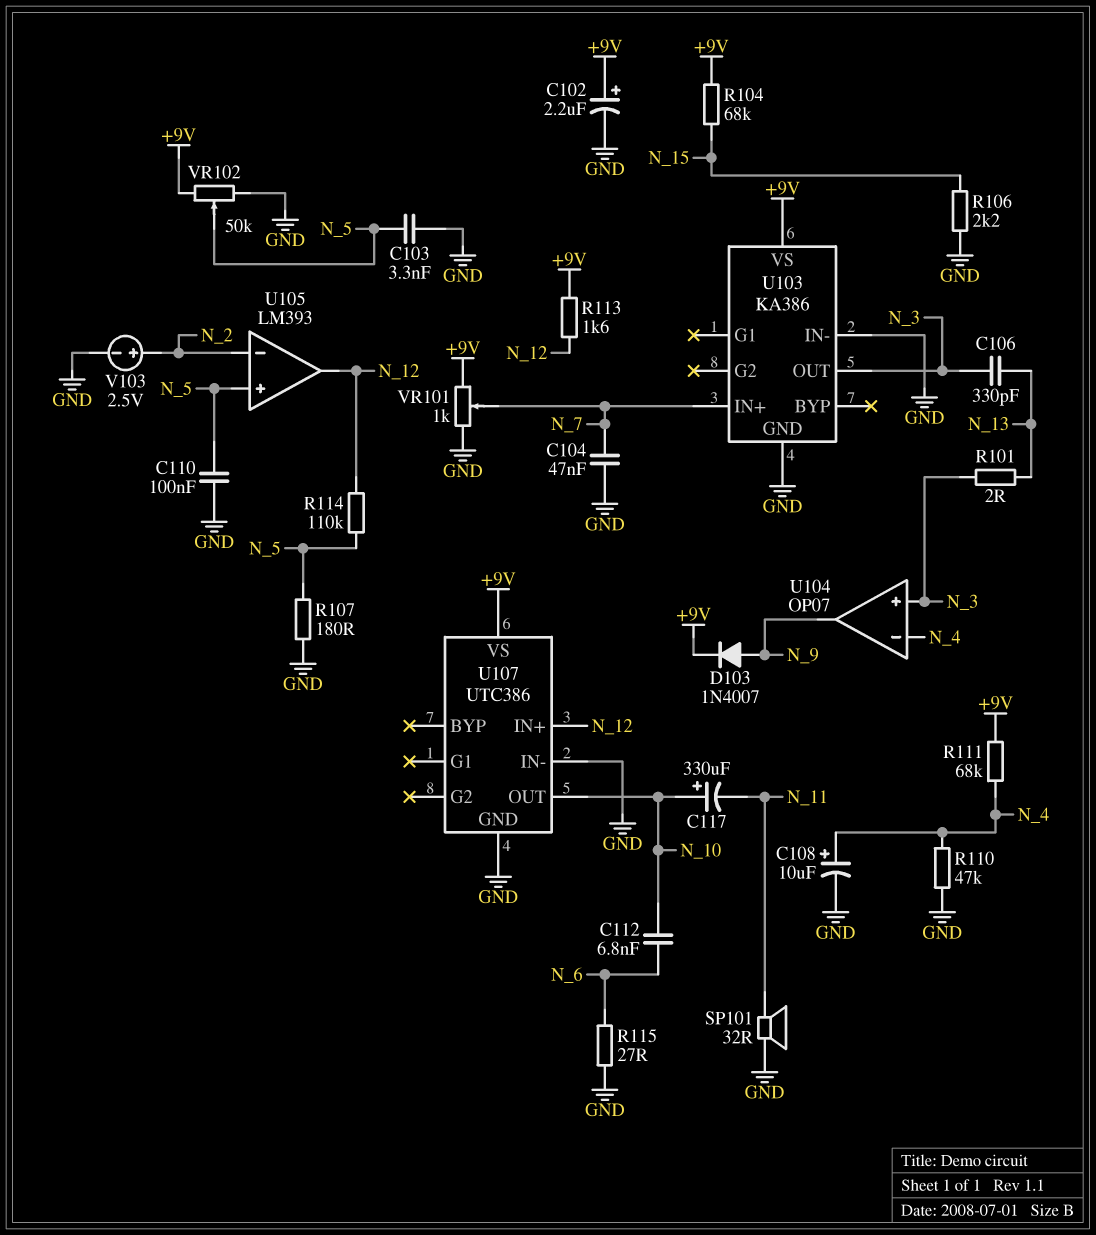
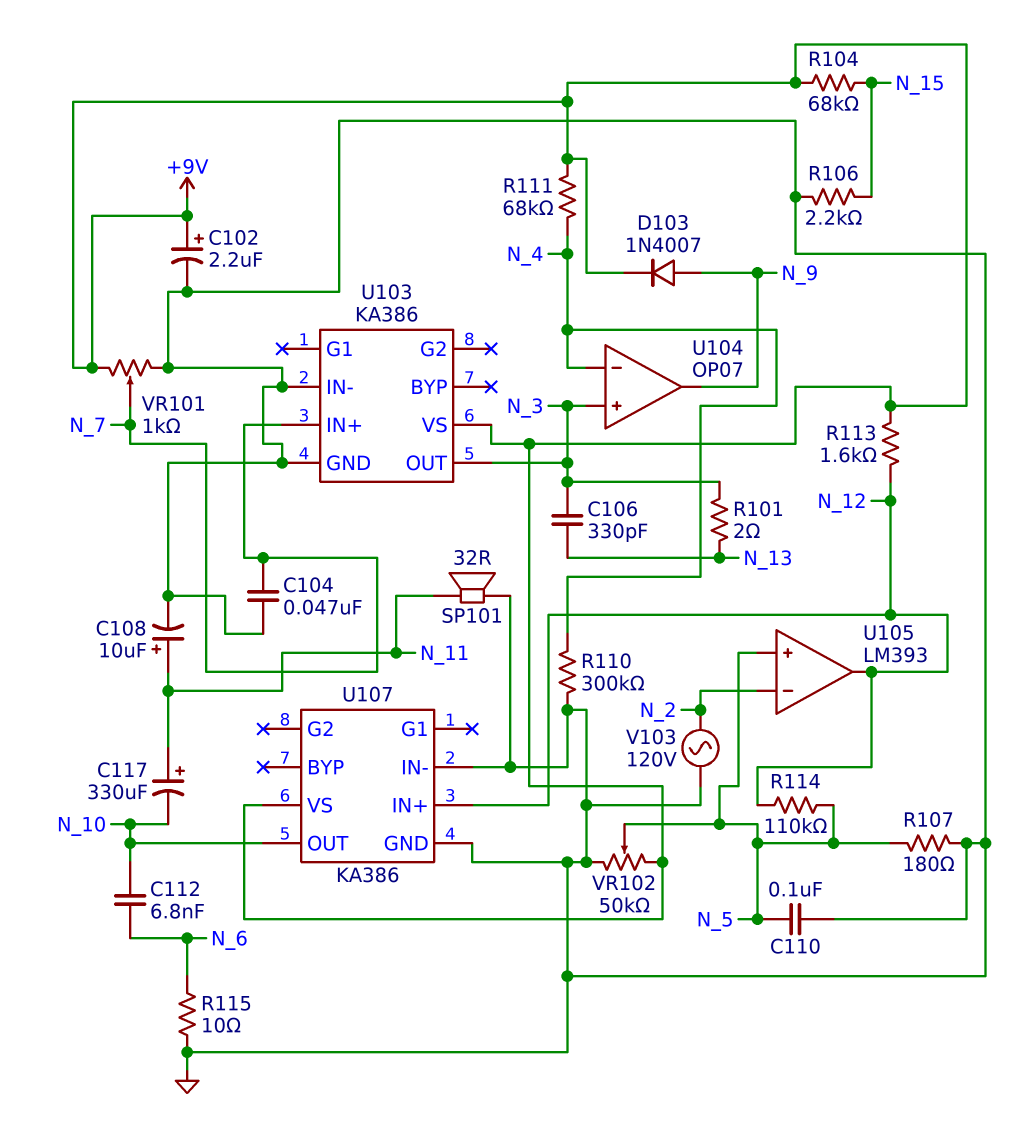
C103: 3.3nF (GND, N_5) -> none
C108: 10uF (plus N_4, minus GND) -> 10uF (plus N_11, minus GND)
C117: 330uF (plus N_10, minus N_11) -> 330uF (plus N_11, minus N_10)
R110: 47k (GND, N_4) -> 300k (GND, N_4)
R115: 27 (GND, N_6) -> 10 (GND, N_6)
U107: UTC386 -> KA386
V103: 2.5V (plus N_2, minus GND) -> AC 120V (GND, N_2)

